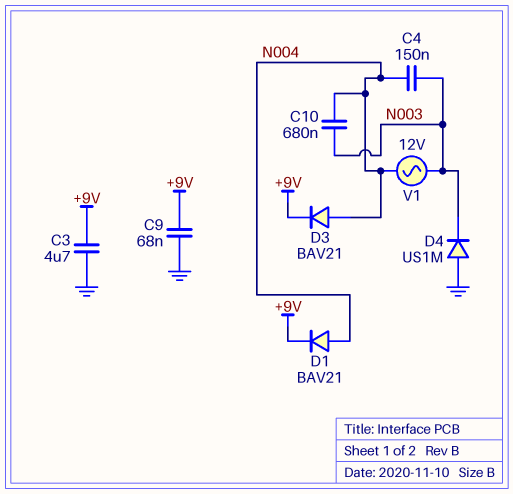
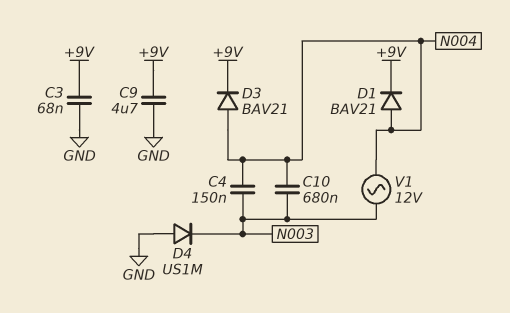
C3: 4.7uF (+9V, GND) -> 68nF (+9V, GND)
C9: 68nF (+9V, GND) -> 4.7uF (+9V, GND)

